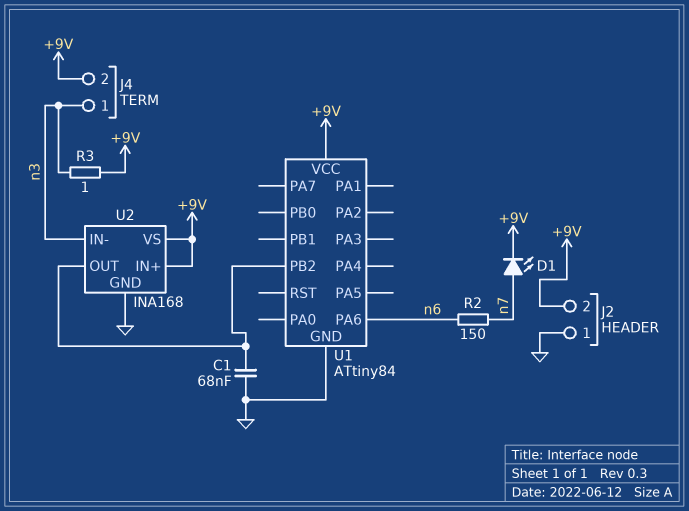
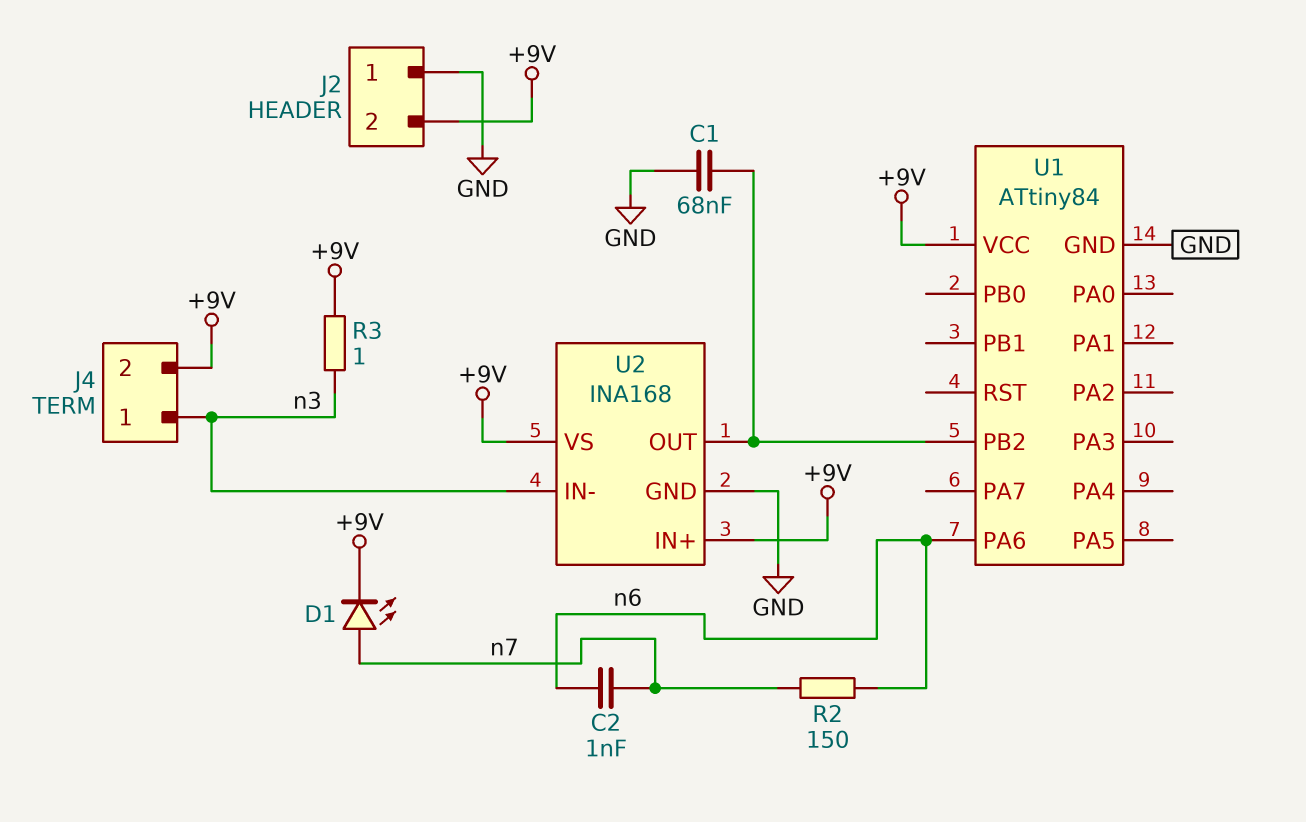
C2: none -> 1nF (n6, n7)

